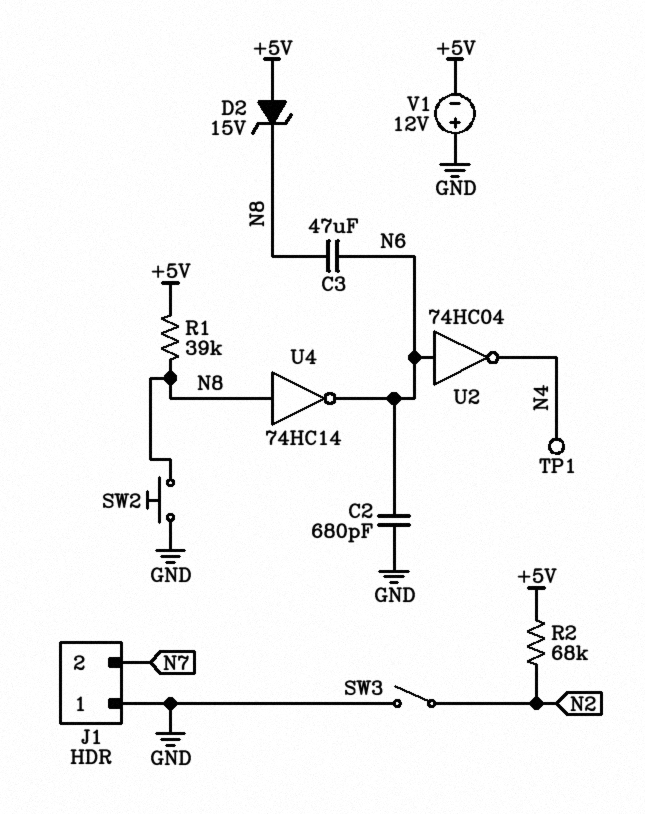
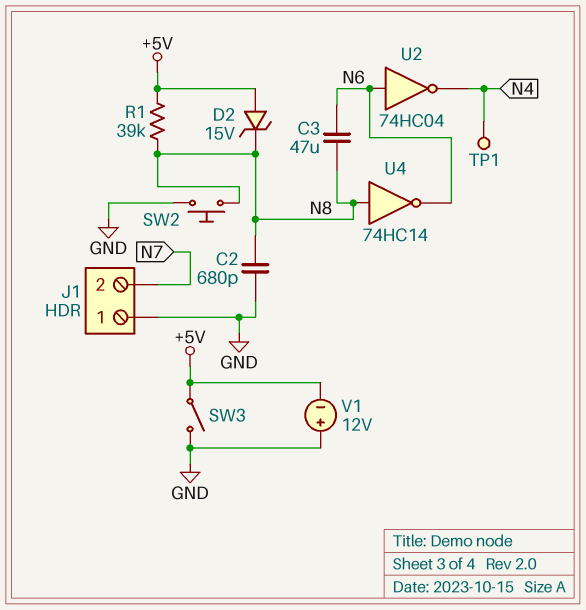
C2: 680pF (GND, N6) -> 680pF (GND, N8)
R2: 68k (+5V, N2) -> none
SW3: switch (GND, N2) -> switch (+5V, GND)

